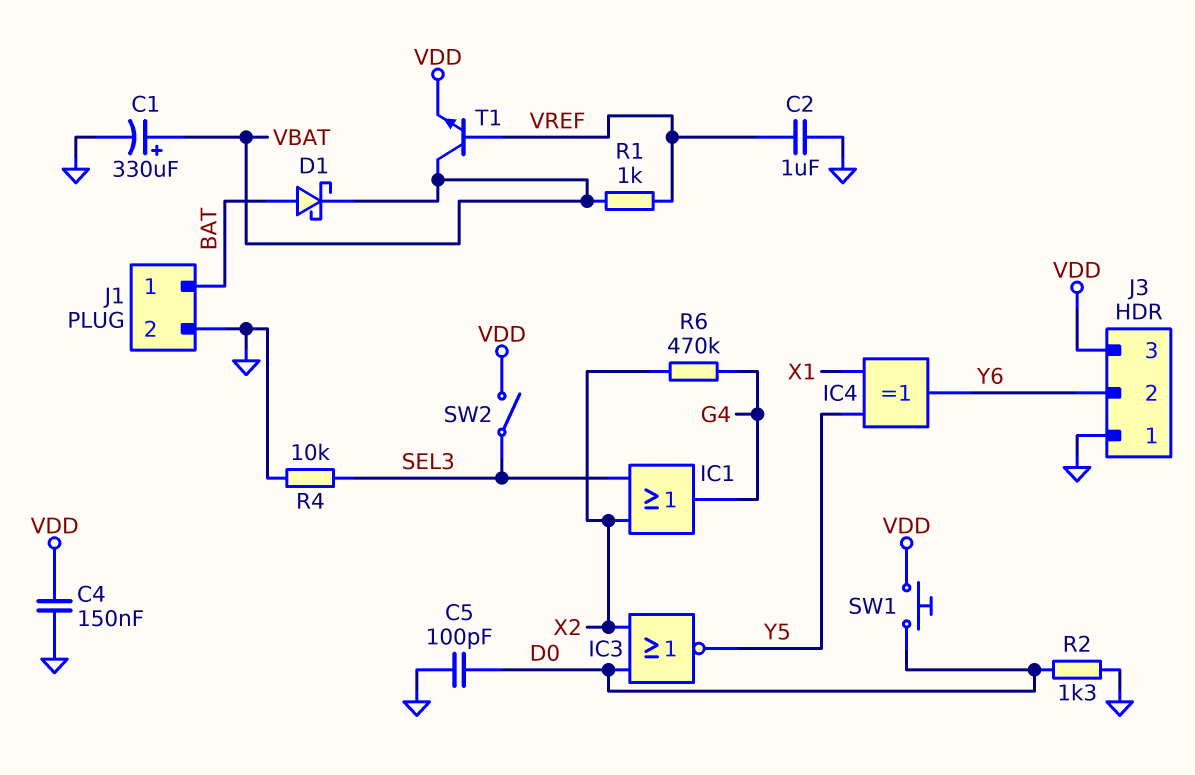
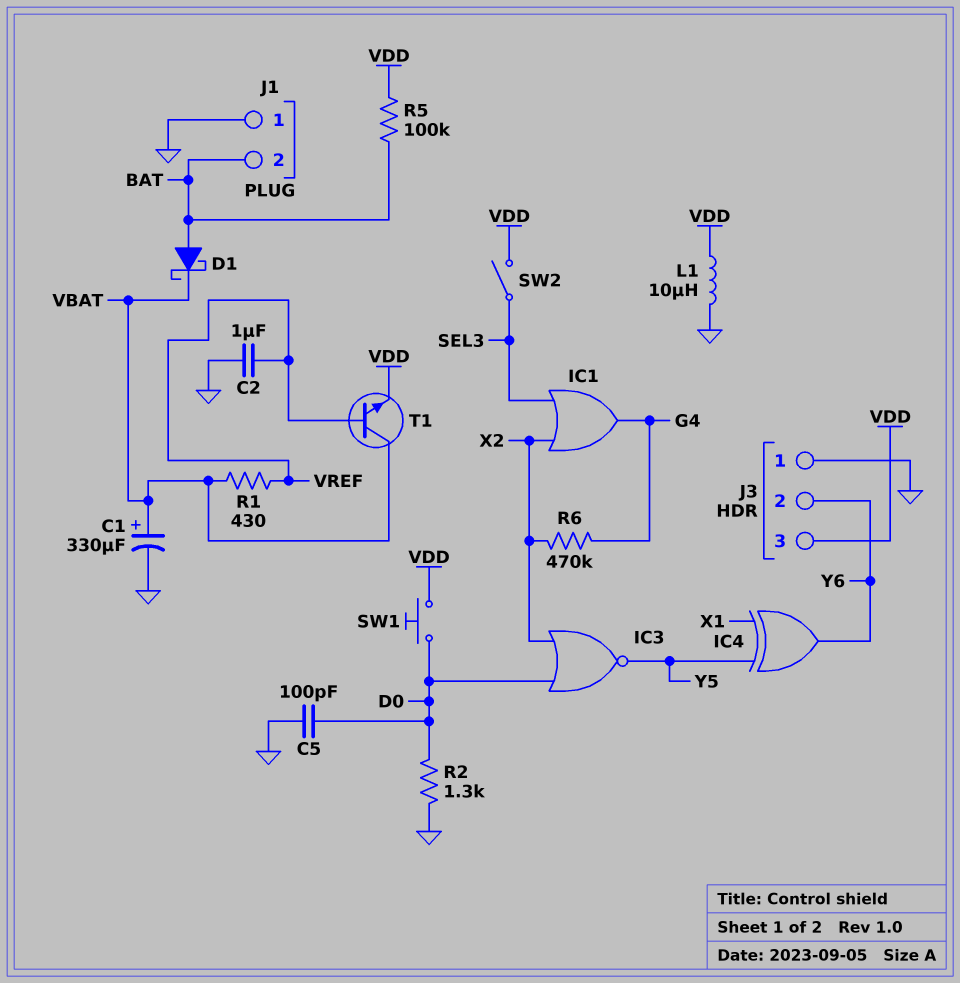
C4: 150nF (GND, VDD) -> none
J1 pin 1: BAT -> GND
J1 pin 2: GND -> BAT
L1: none -> 10uH (GND, VDD)
R1: 1k (VBAT, VREF) -> 430 (VBAT, VREF)
R4: 10k (GND, SEL3) -> none
R5: none -> 100k (BAT, VDD)

